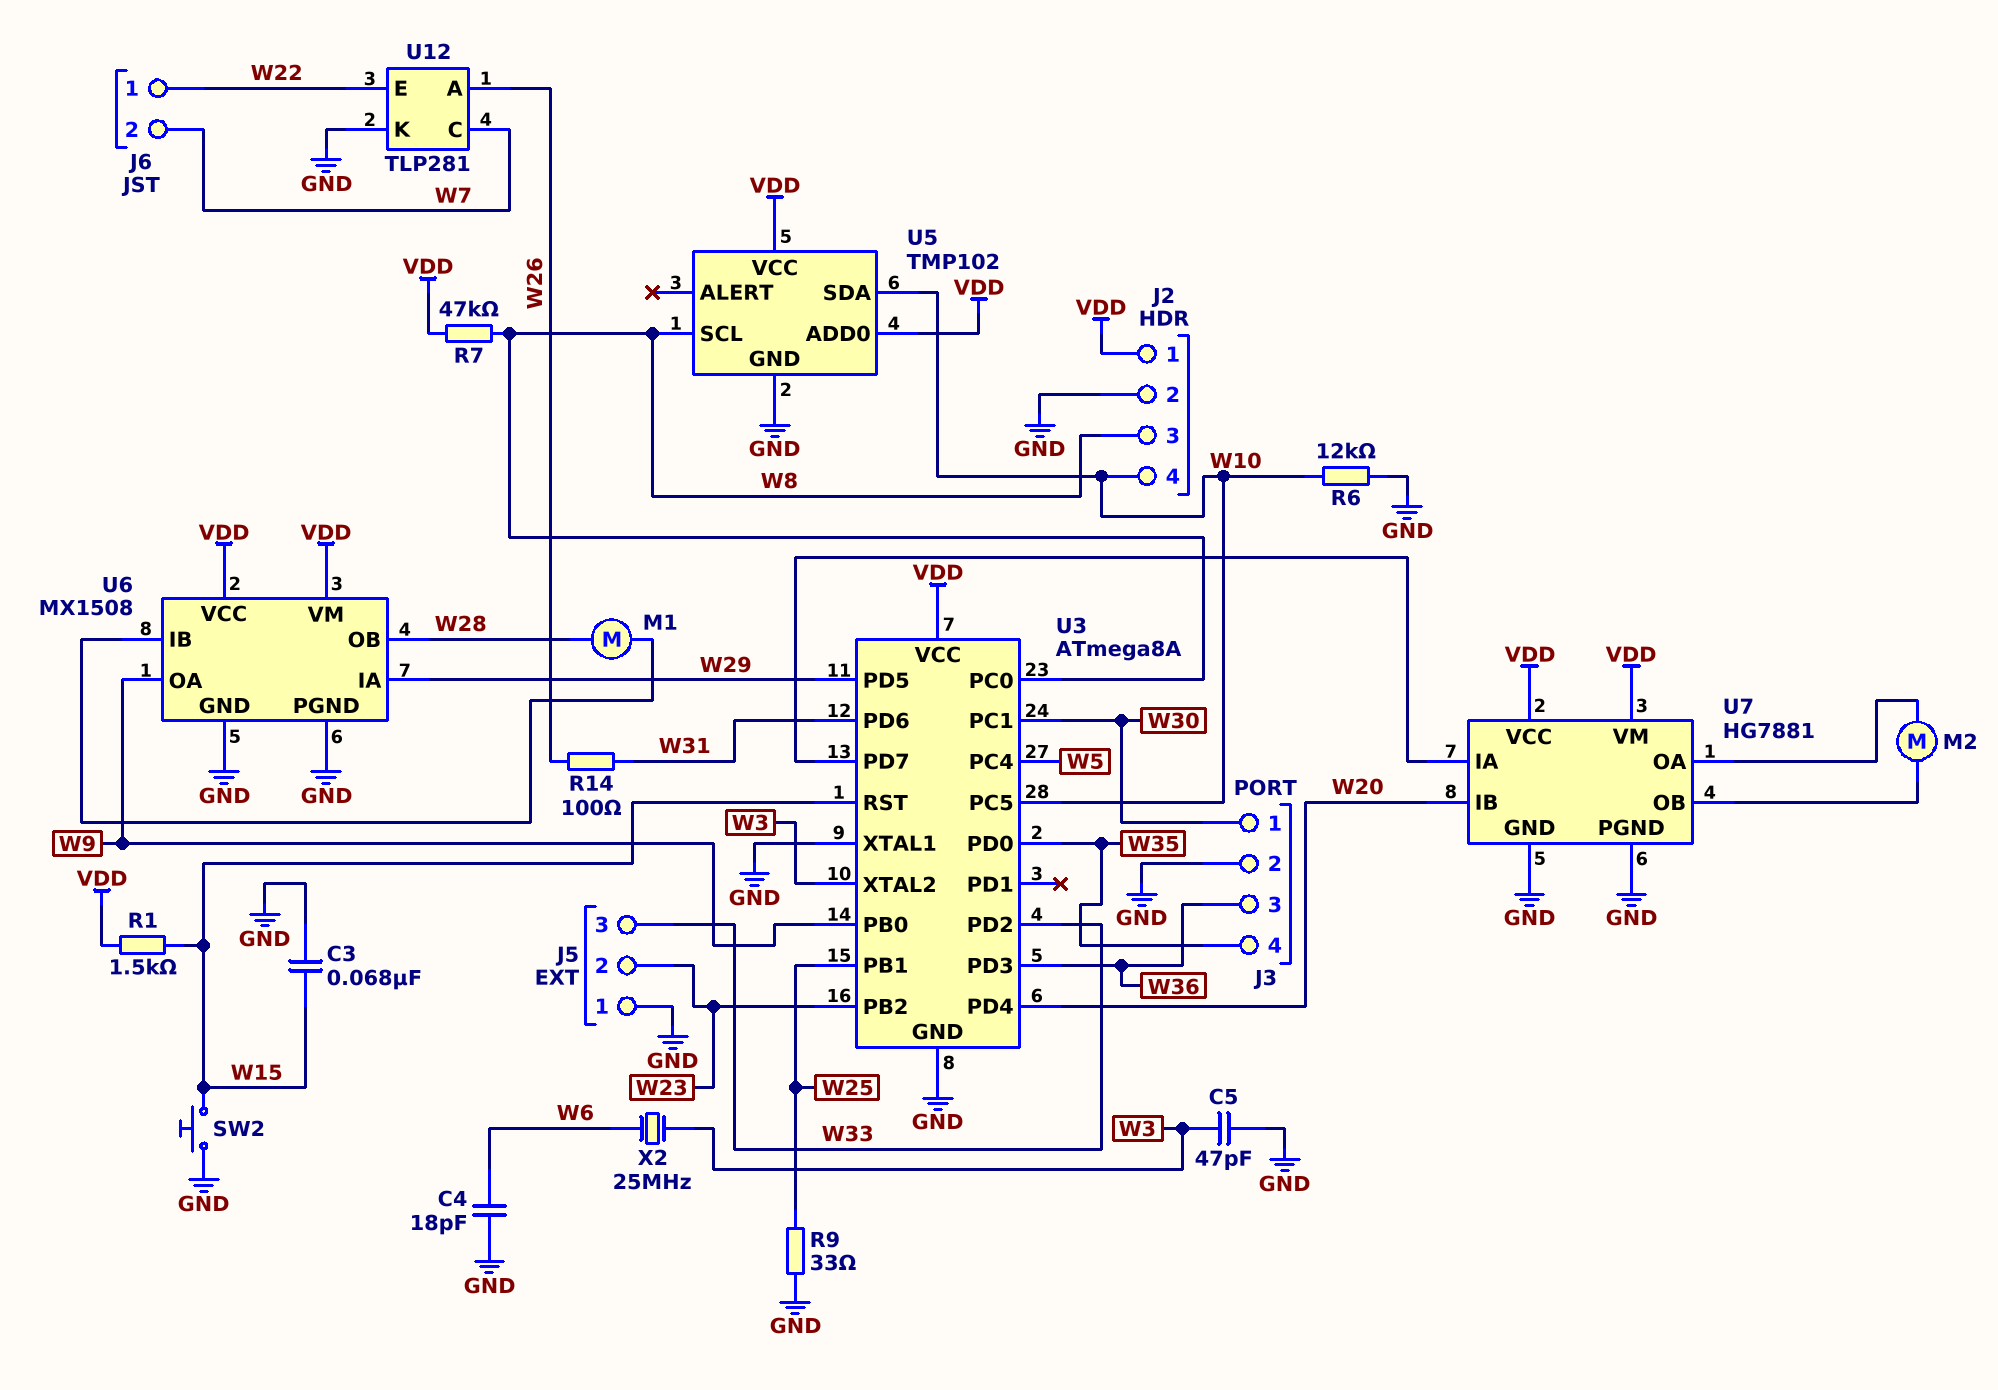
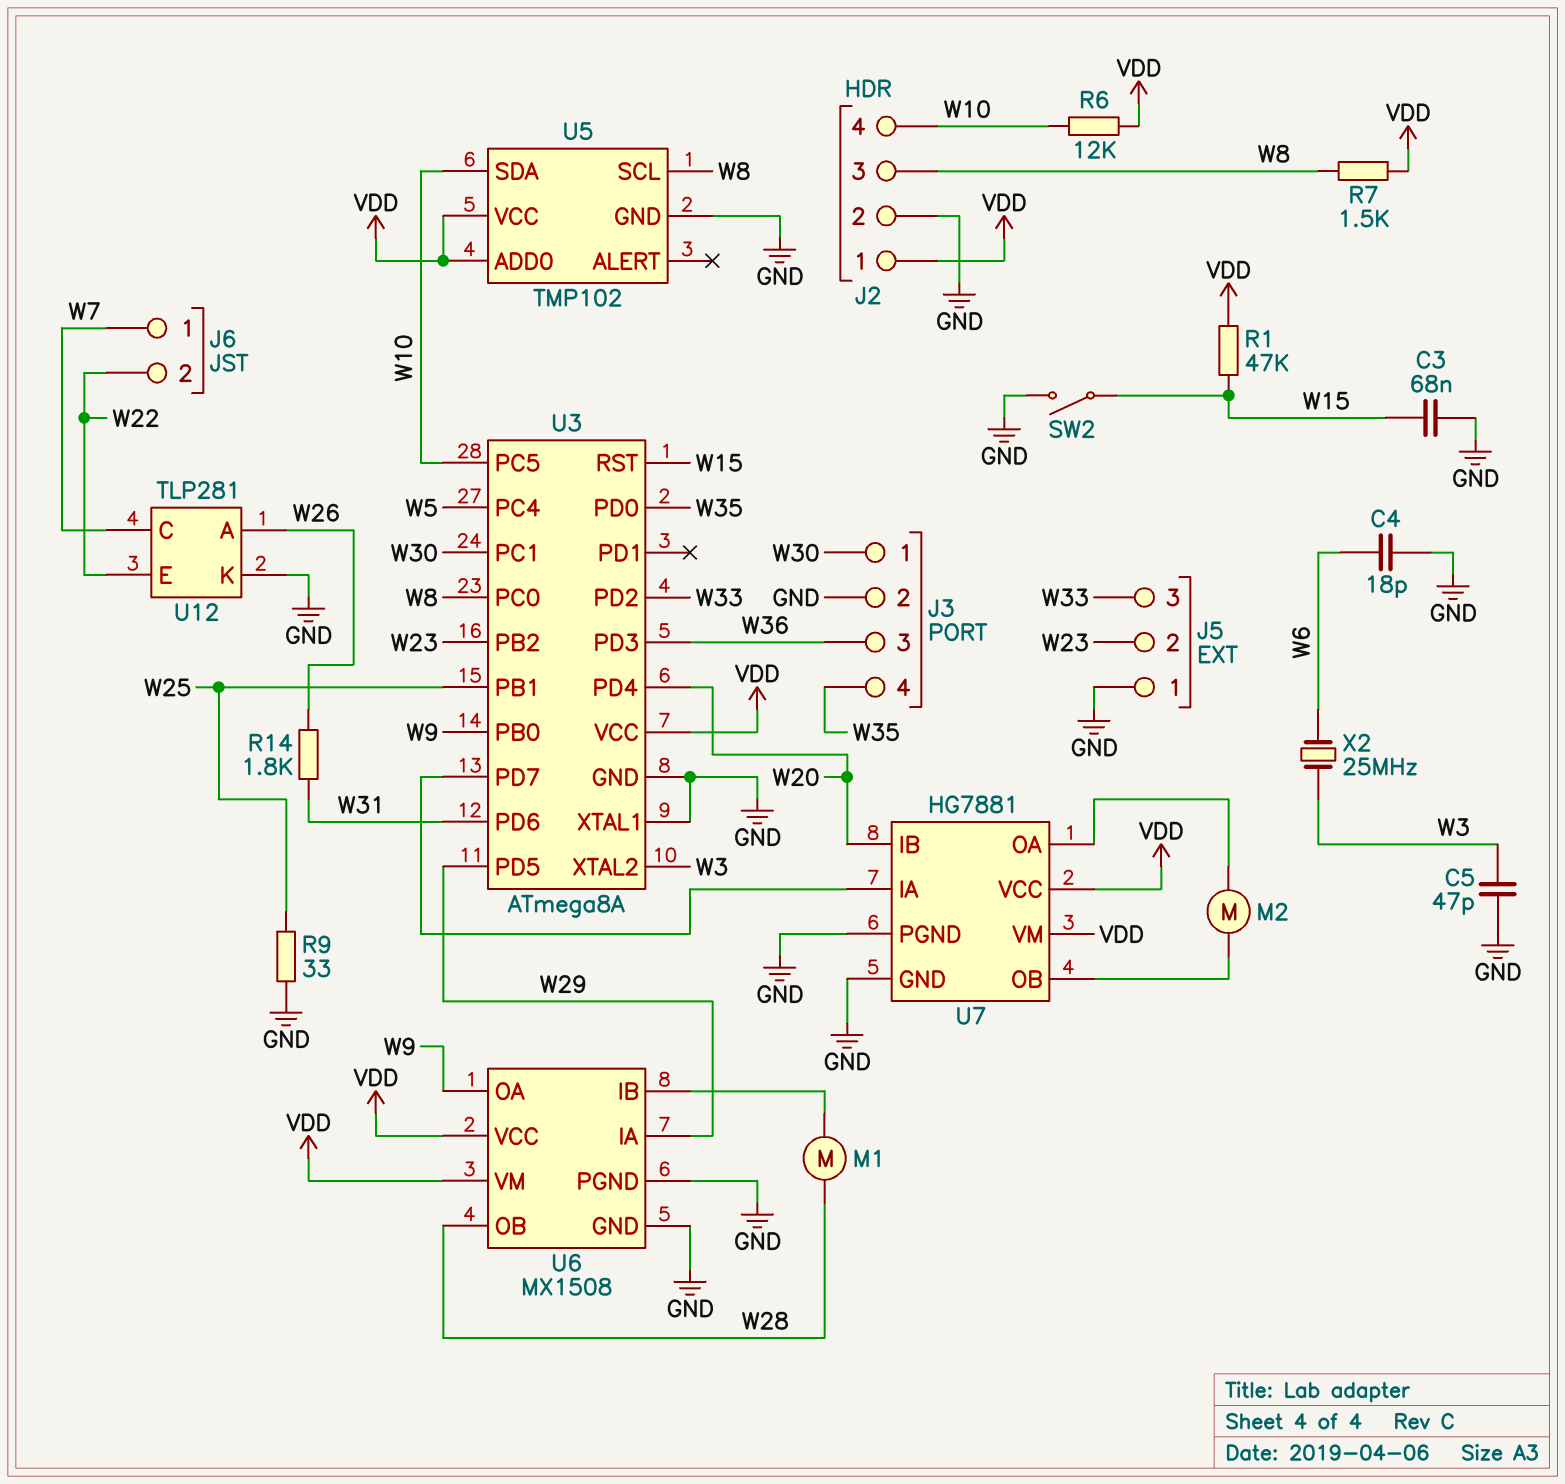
J6 pin 1: W22 -> W7
J6 pin 2: W7 -> W22
R1: 1.5k (VDD, W15) -> 47k (VDD, W15)
R6: 12k (GND, W10) -> 12k (VDD, W10)
R7: 47k (VDD, W8) -> 1.5k (VDD, W8)
R14: 100 (W26, W31) -> 1.8k (W26, W31)
SW2: button (GND, W15) -> switch (GND, W15)

